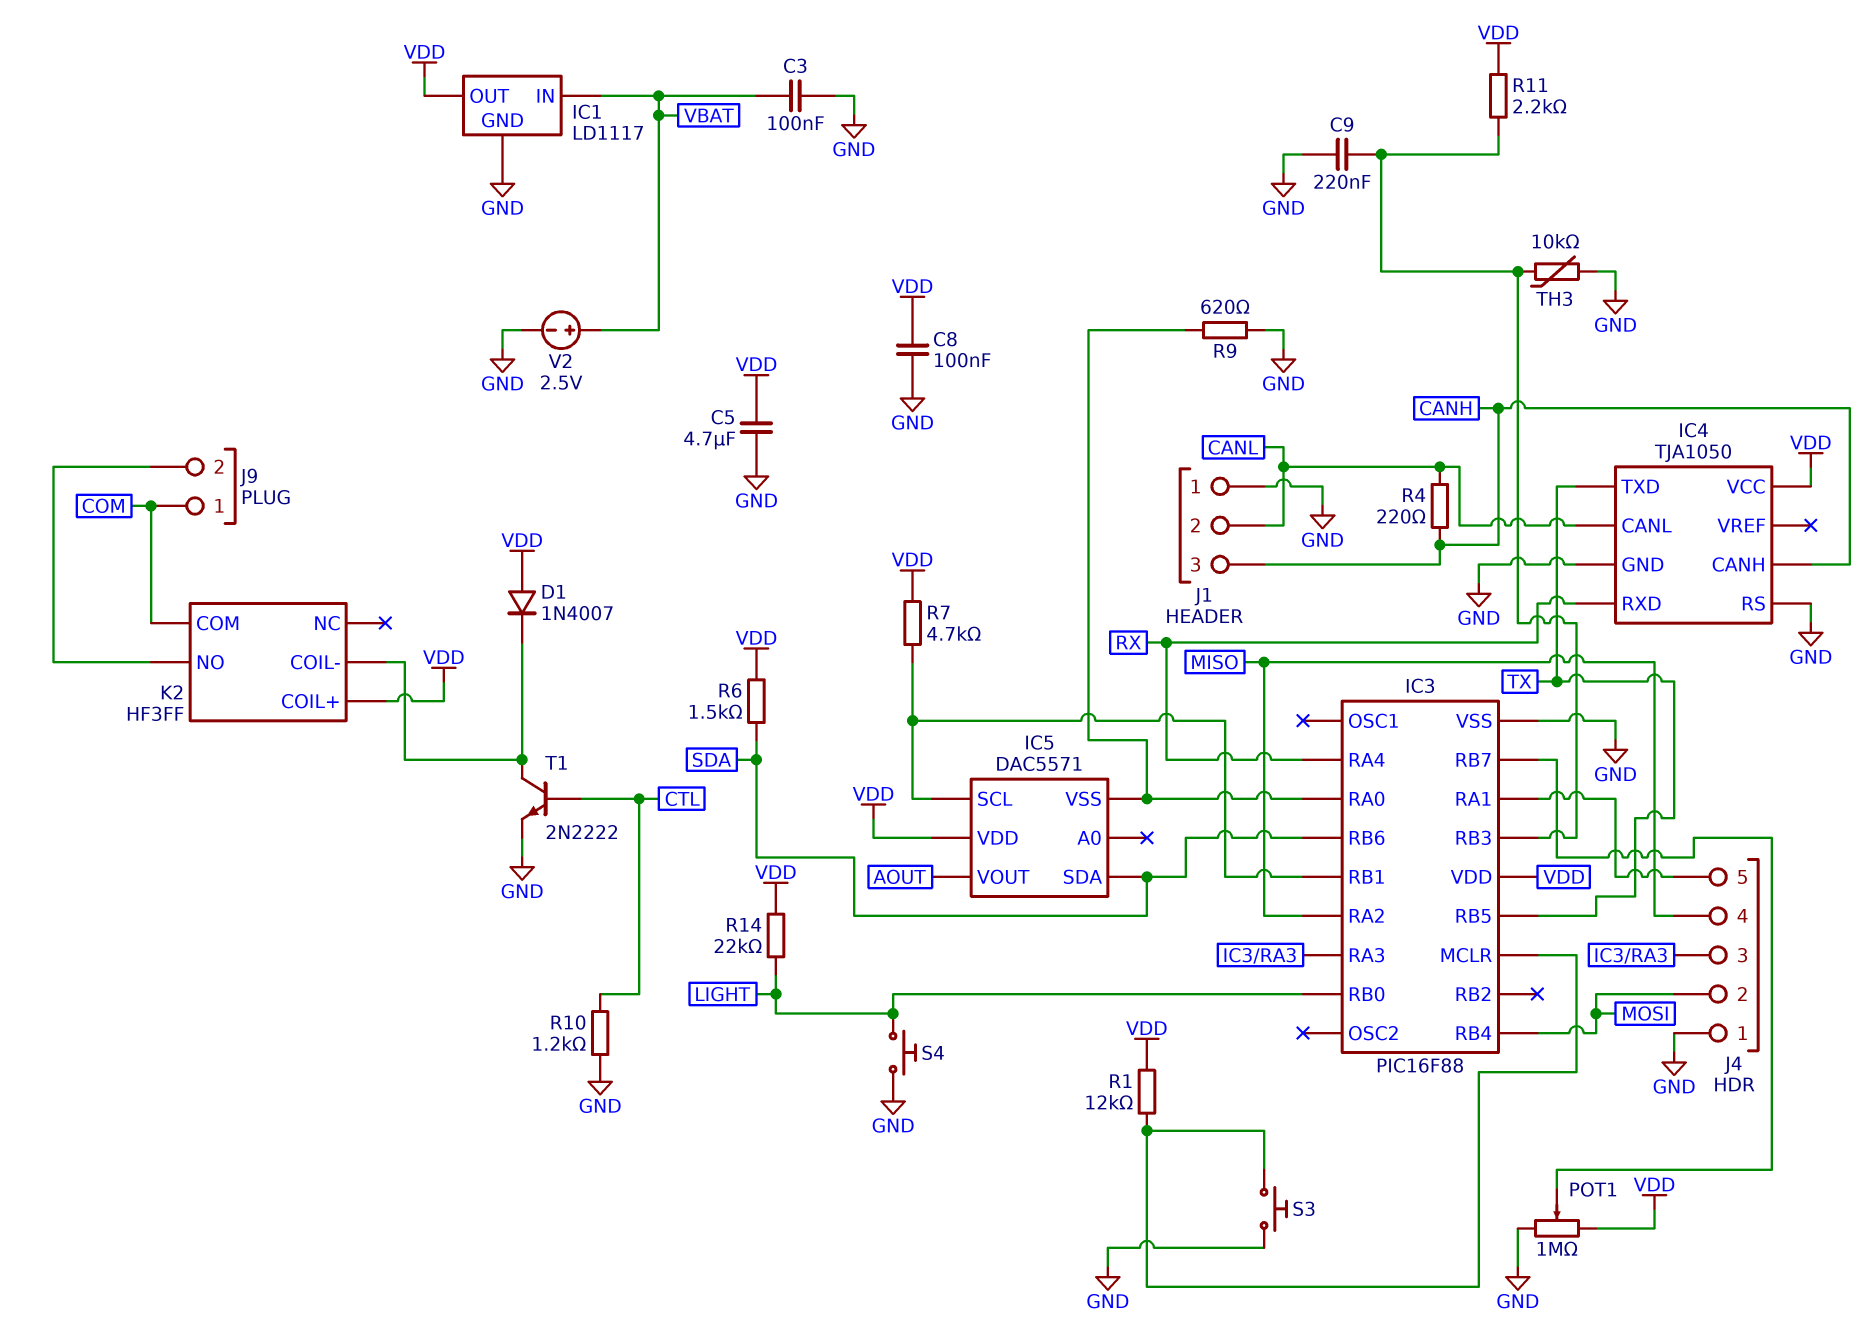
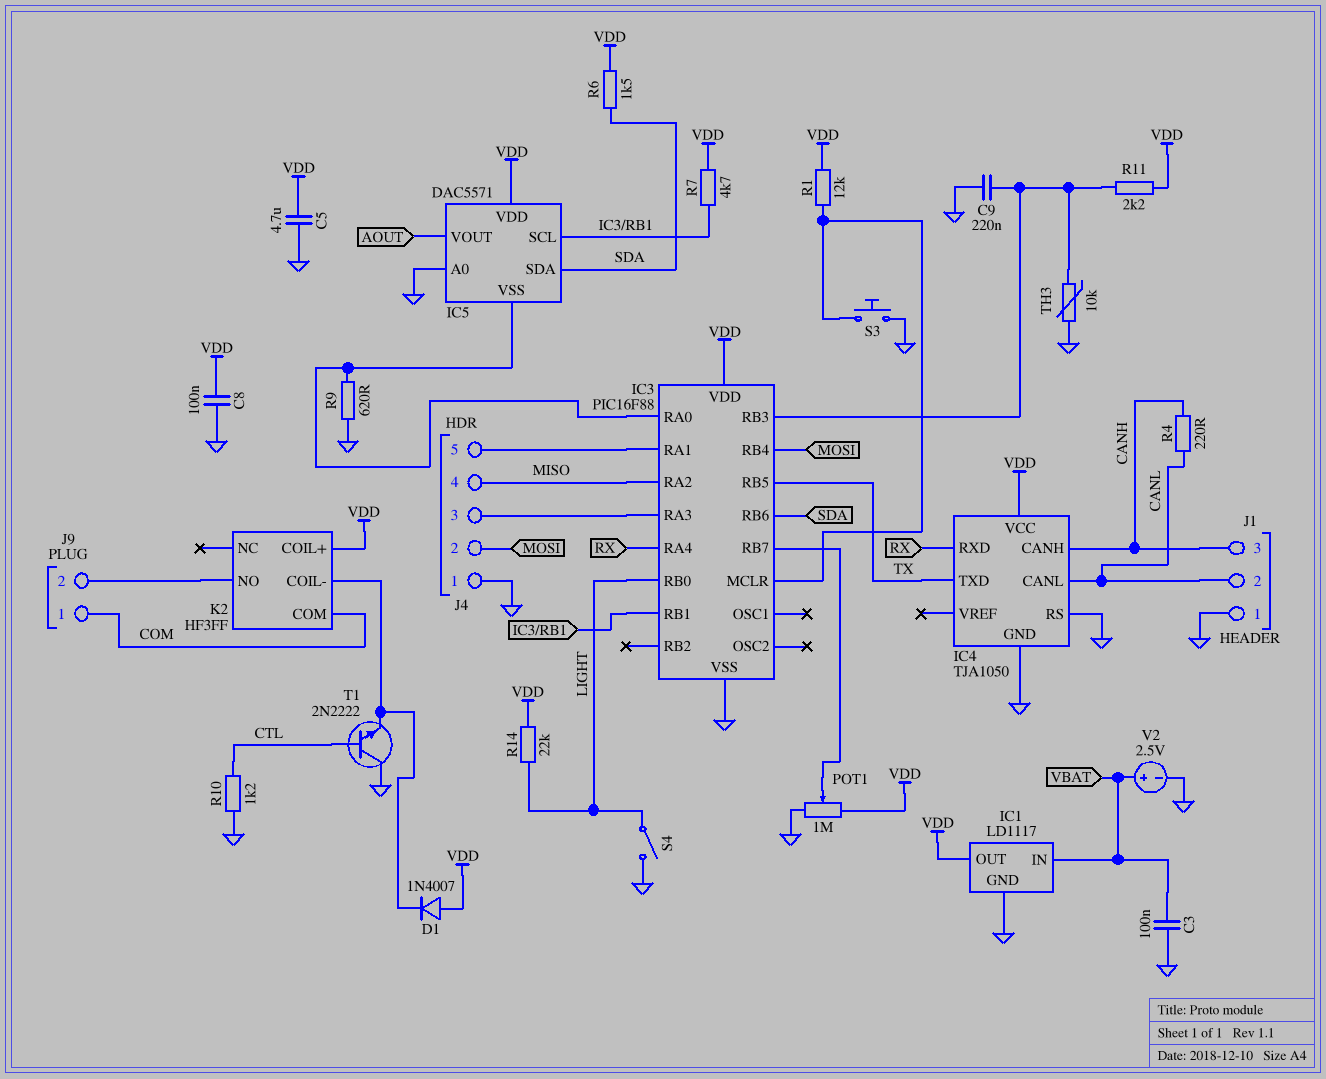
IC5 pin A0: none -> GND
S4: button (GND, LIGHT) -> switch (GND, LIGHT)
T1: NPN 2N2222 (B CTL, C K2/COIL-, E GND) -> NPN 2N2222 (B CTL, C GND, E K2/COIL-)

